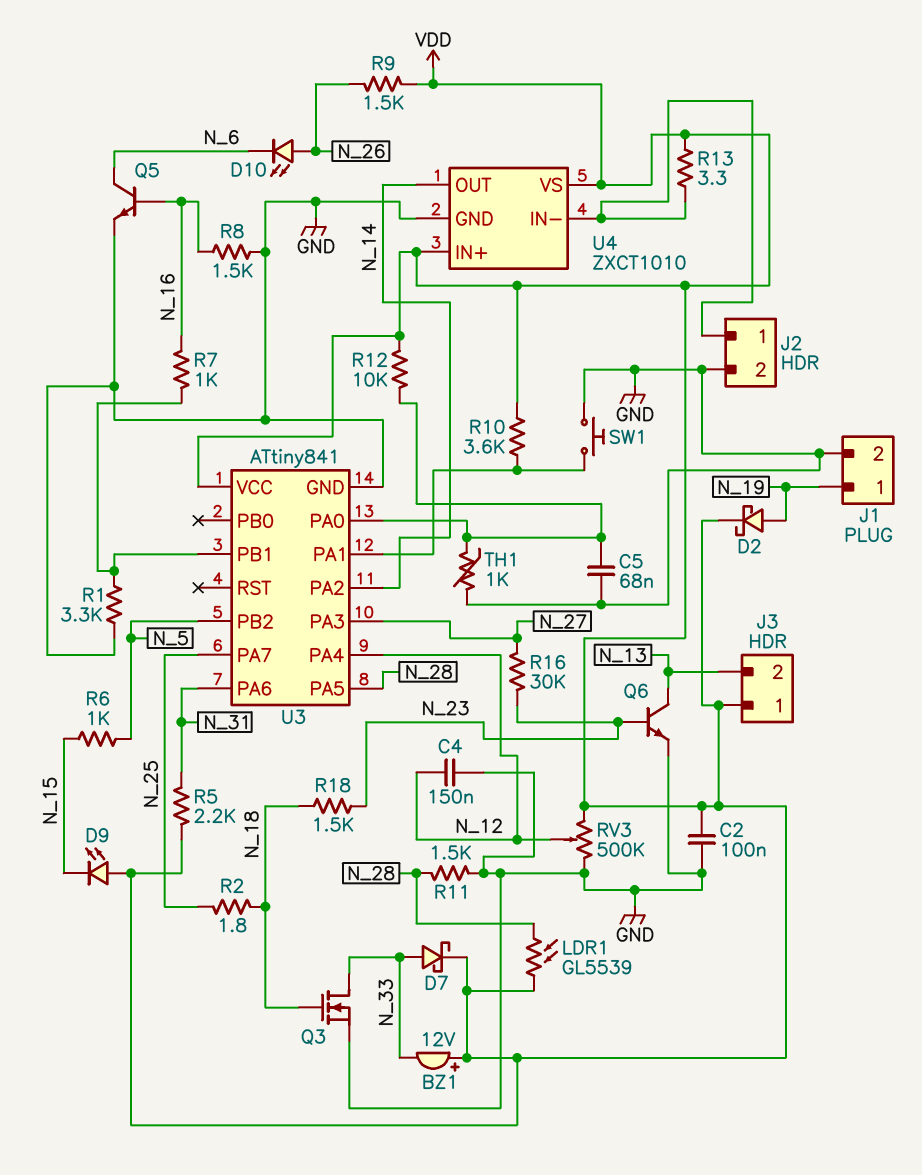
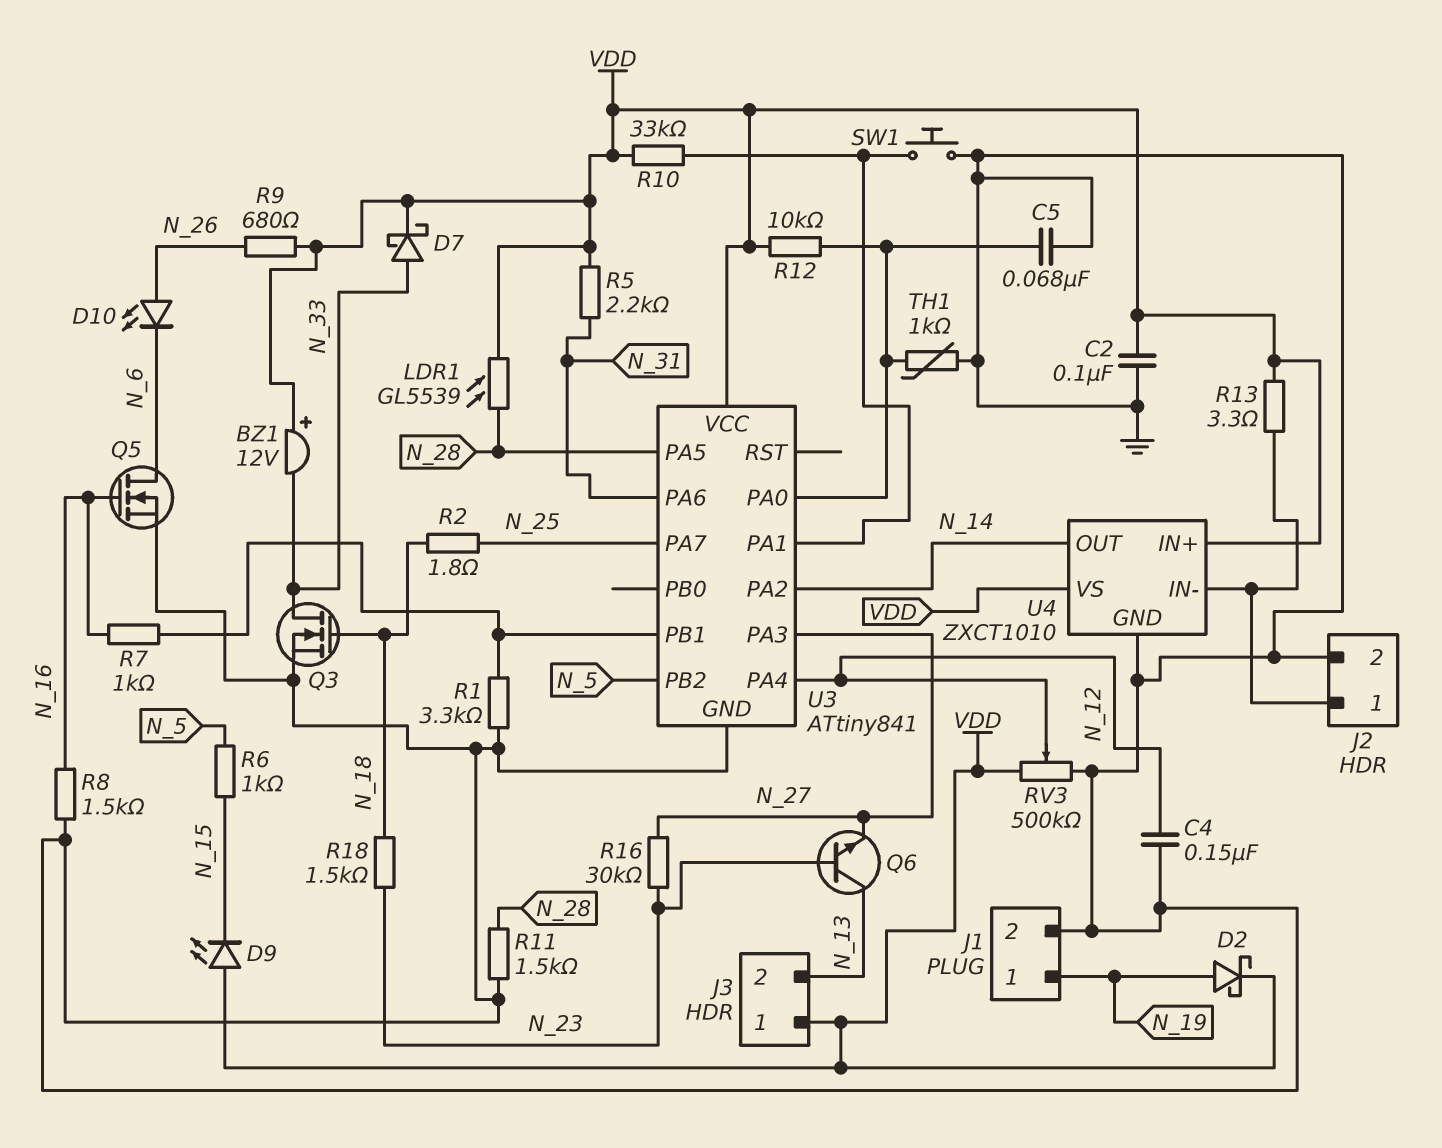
Q5: NPN (B N_16, C N_6, E GND) -> NMOS (G N_16, D N_6, S GND)
Q6: NPN (B N_23, C N_13, E GND) -> NPN (B N_23, C N_13, E N_27)
R9: 1.5k (N_26, VDD) -> 680 (N_26, VDD)
R10: 3.6k (U3/PA1, VDD) -> 33k (U3/PA1, VDD)

